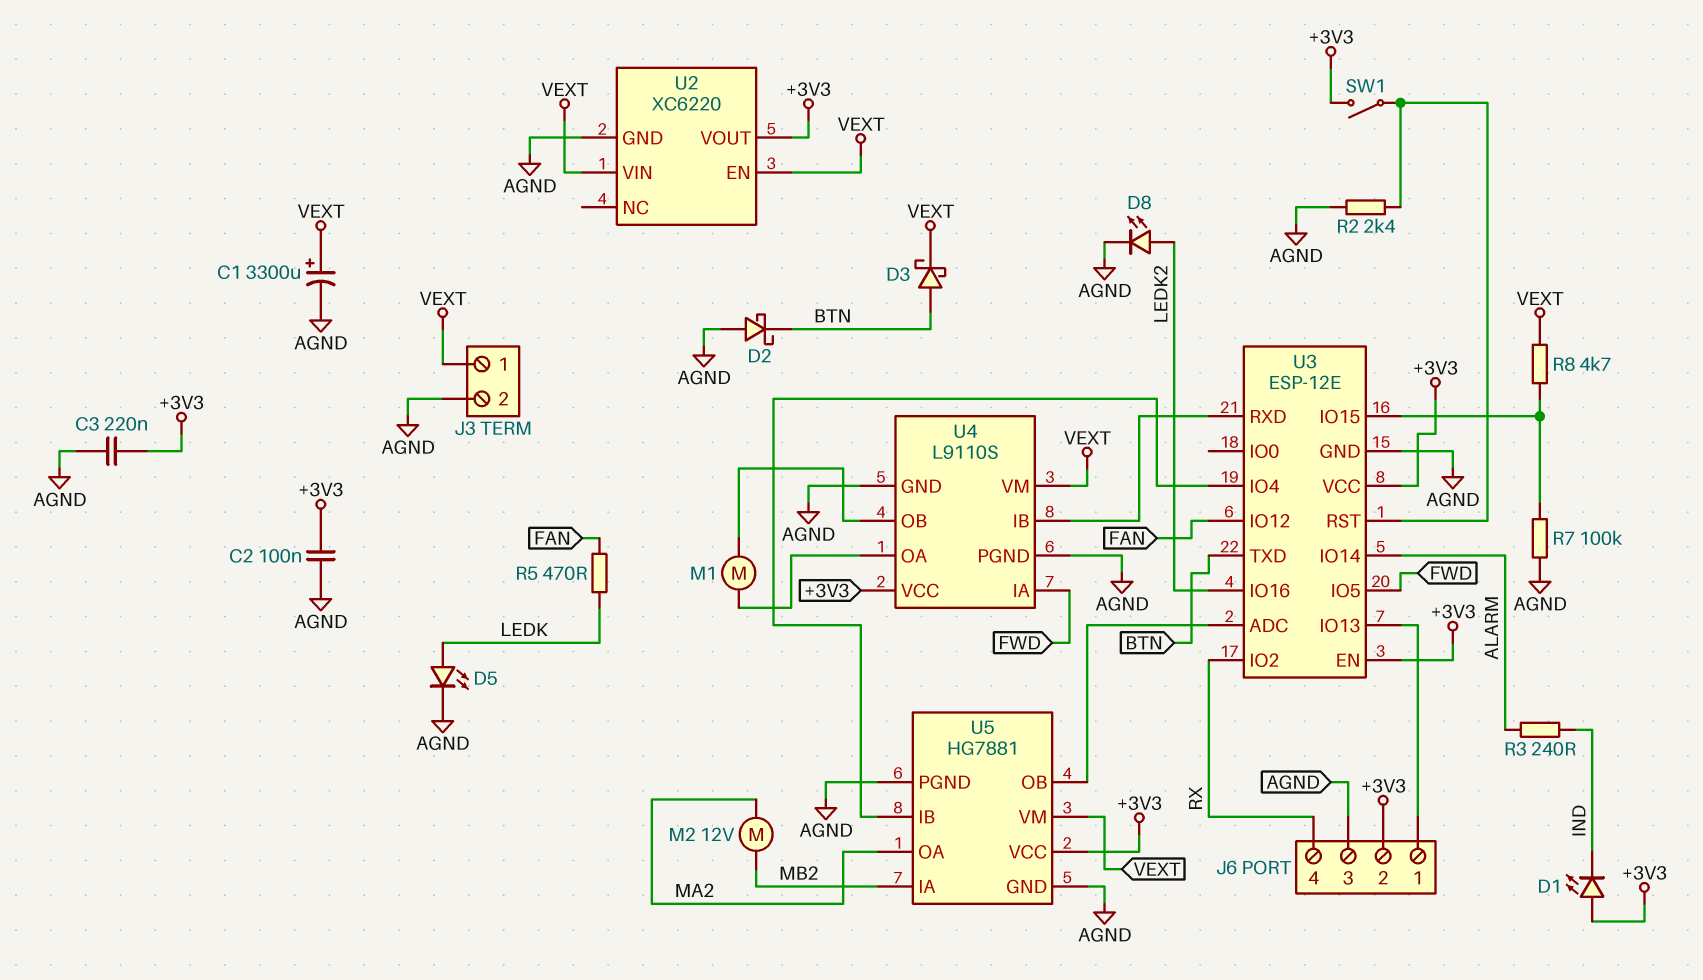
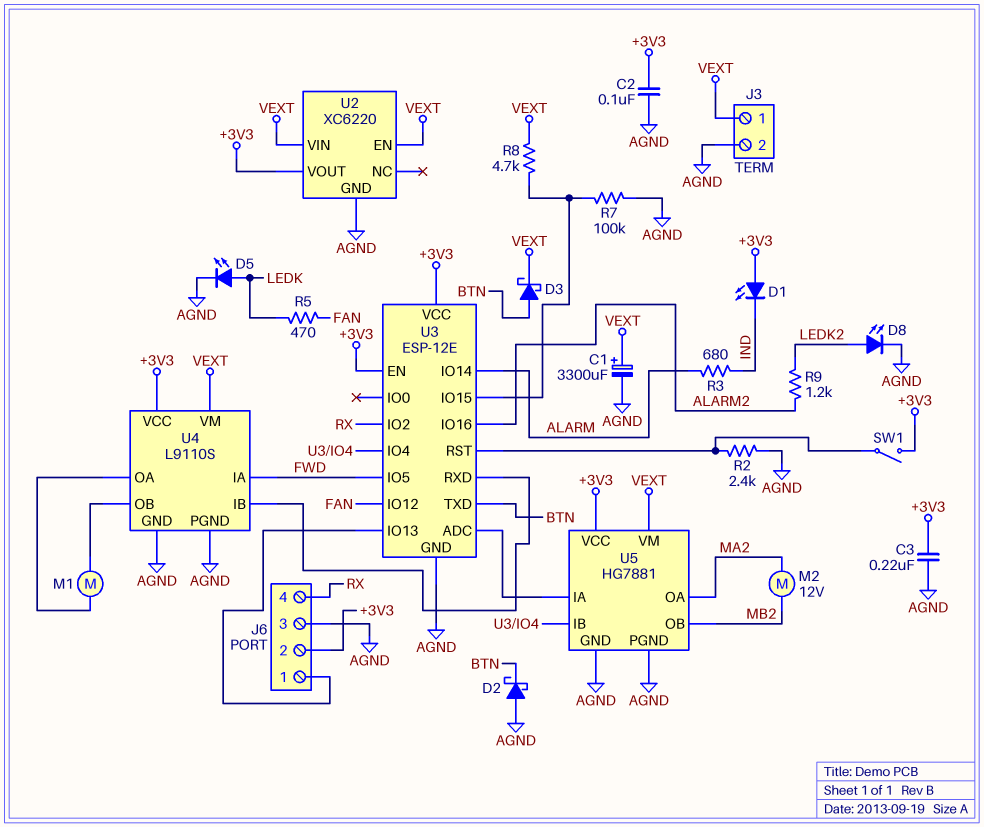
R3: 240 (ALARM, IND) -> 680 (ALARM, IND)
R9: none -> 1.2k (ALARM2, LEDK2)
U3 pin IO16: LEDK2 -> ALARM2
U5 pin IA: MB2 -> U3/ADC
U5 pin OB: U3/ADC -> MB2

